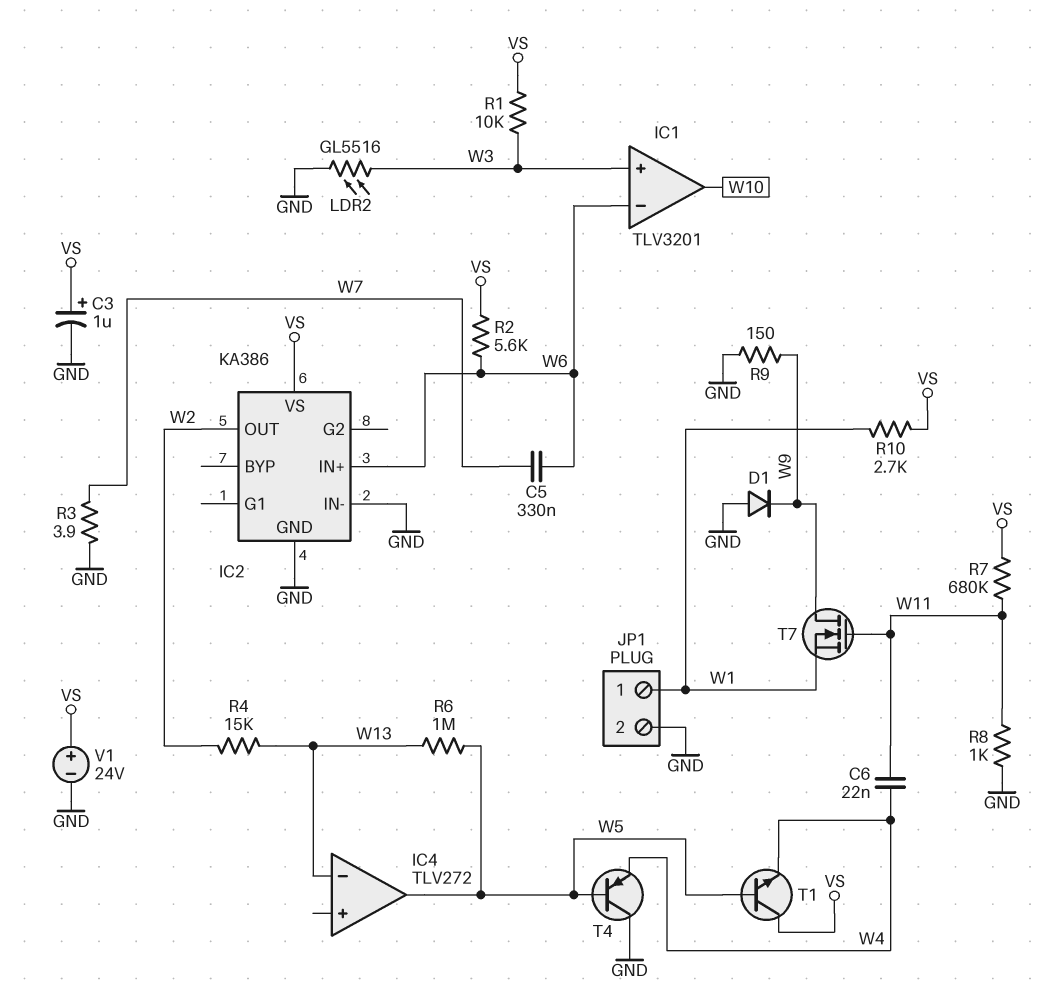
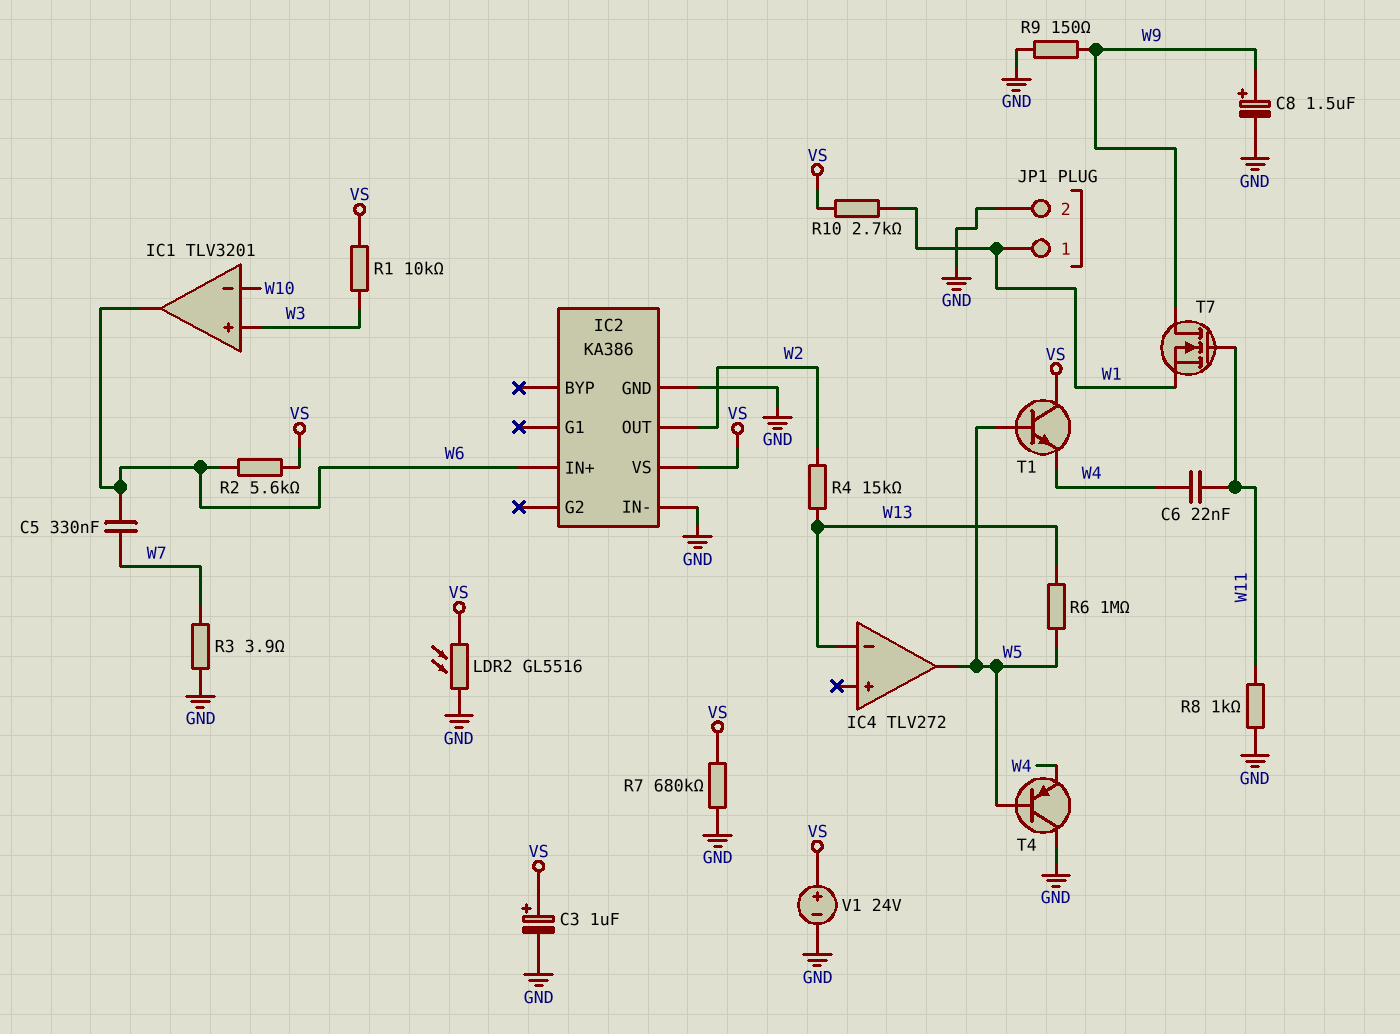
C8: none -> 1.5uF (plus W9, minus GND)
D1: diode (A GND, K W9) -> none
IC1 pin in-: W6 -> W10
IC1 pin out: W10 -> W6
LDR2: GL5516 (GND, W3) -> GL5516 (GND, VS)
R7: 680k (VS, W11) -> 680k (GND, VS)

